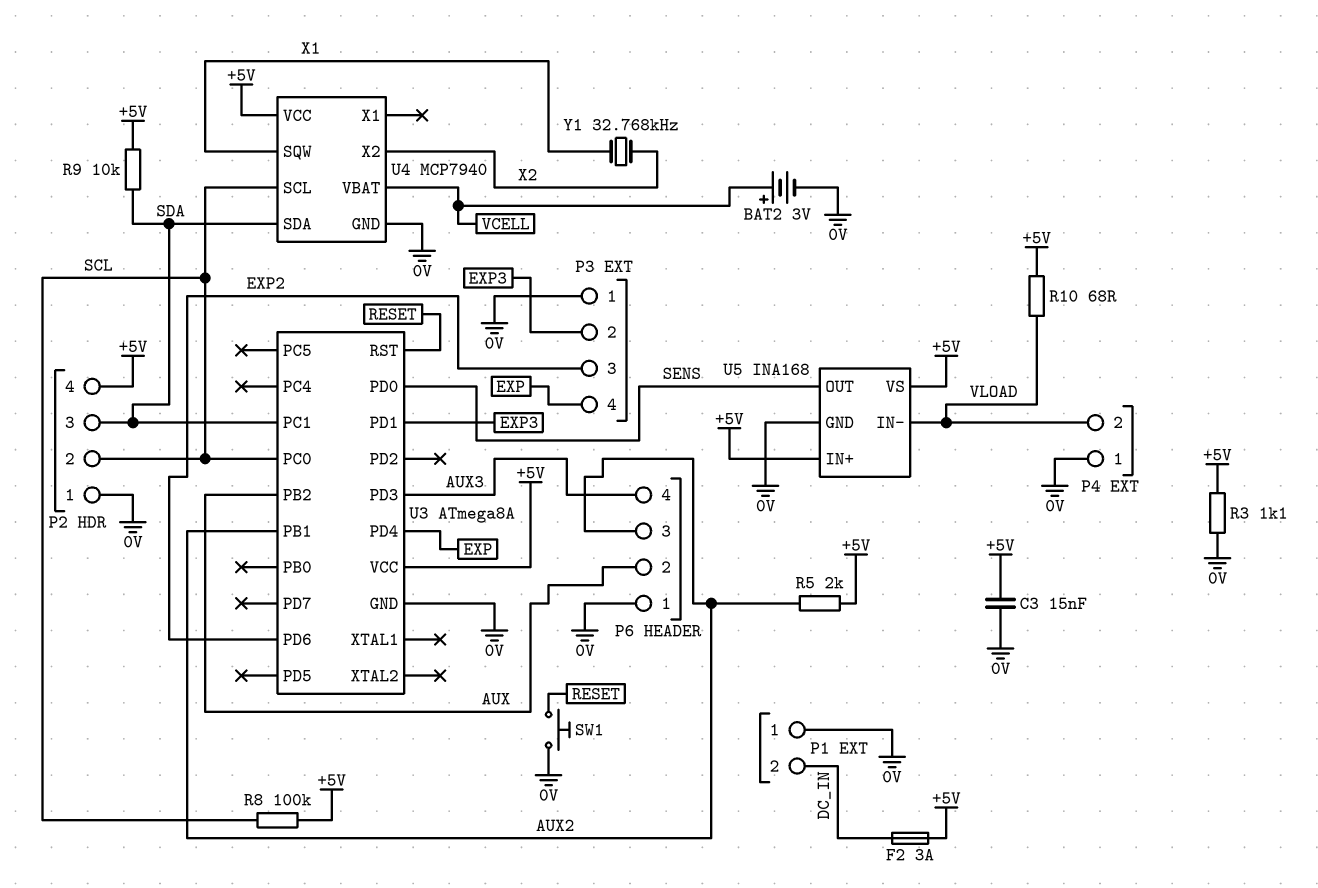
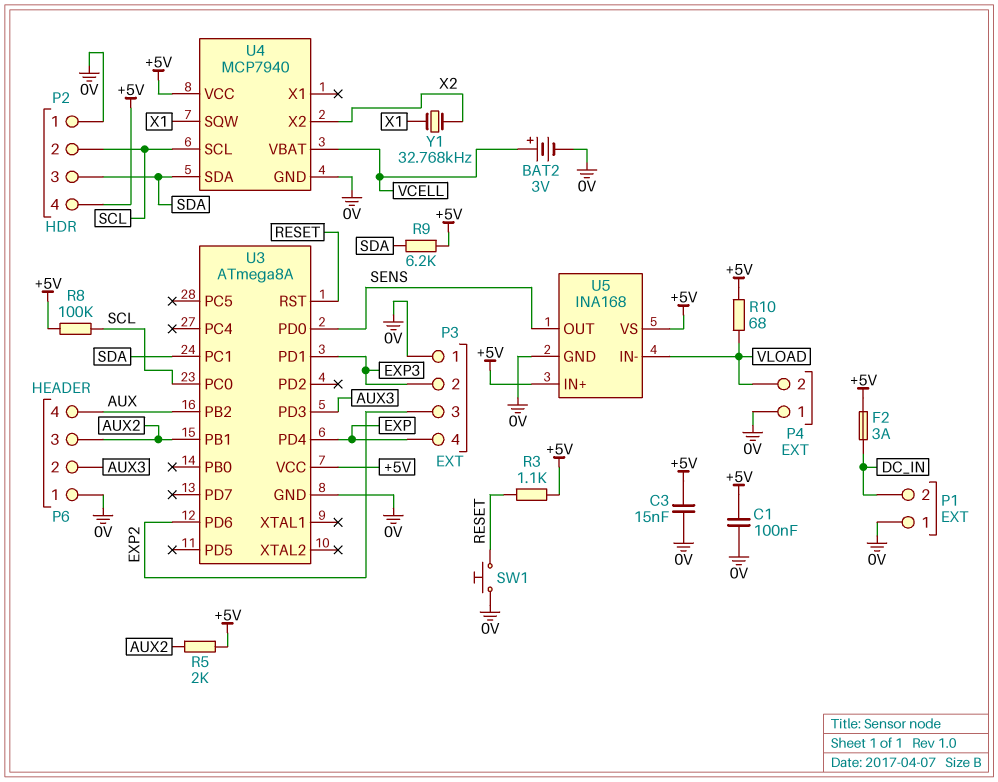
C1: none -> 100nF (+5V, 0V)
P6 pin 2: AUX -> AUX3
P6 pin 4: AUX3 -> AUX
R3: 1.1k (+5V, 0V) -> 1.1k (+5V, RESET)
R9: 10k (+5V, SDA) -> 6.2k (+5V, SDA)

